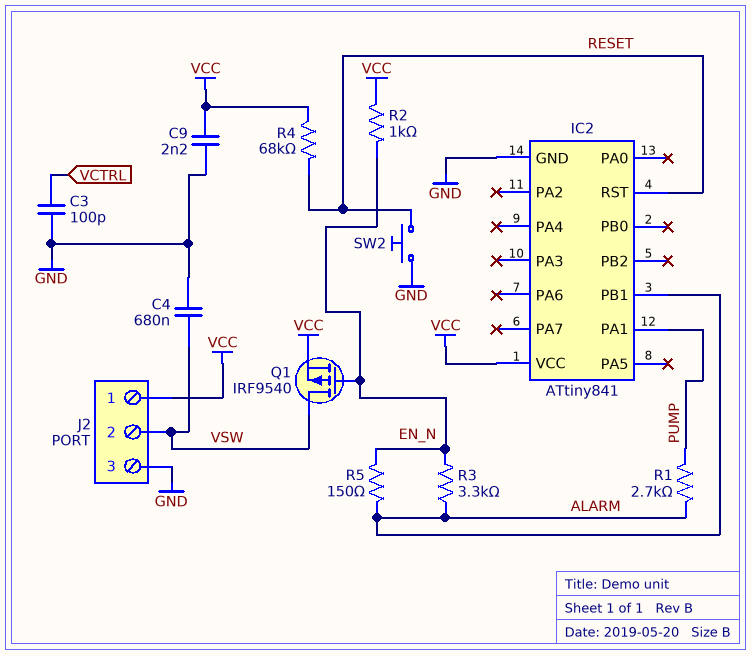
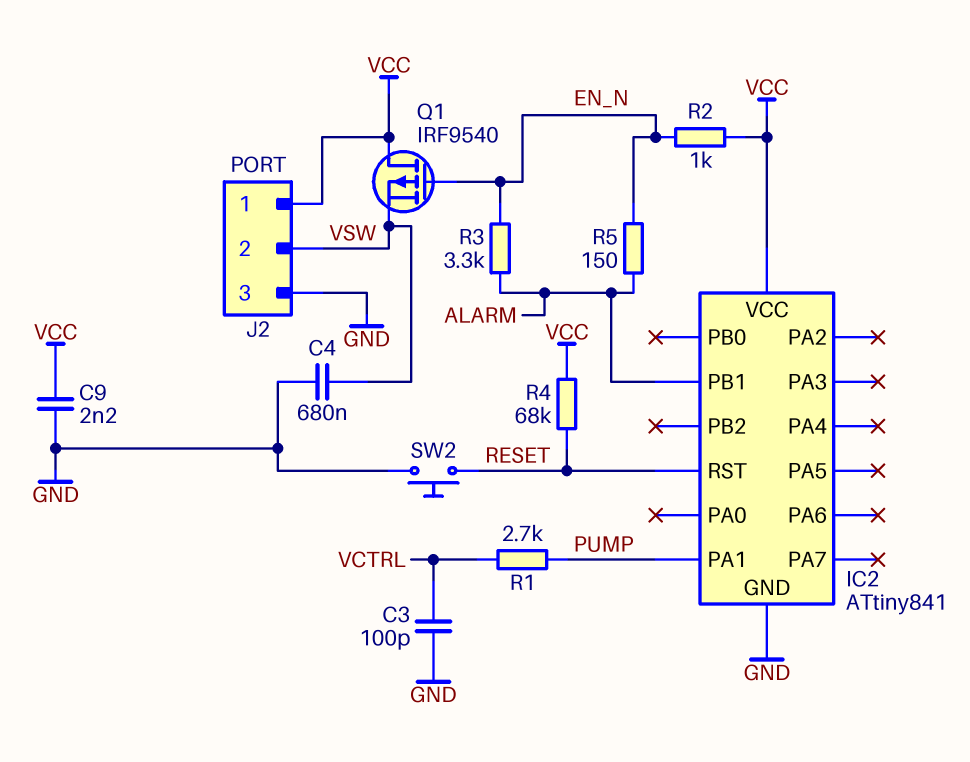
Q1: PMOS IRF9540 (G EN_N, D VSW, S VCC) -> PMOS IRF9540 (G EN_N, D VCC, S VSW)
R1: 2.7k (ALARM, PUMP) -> 2.7k (PUMP, VCTRL)

